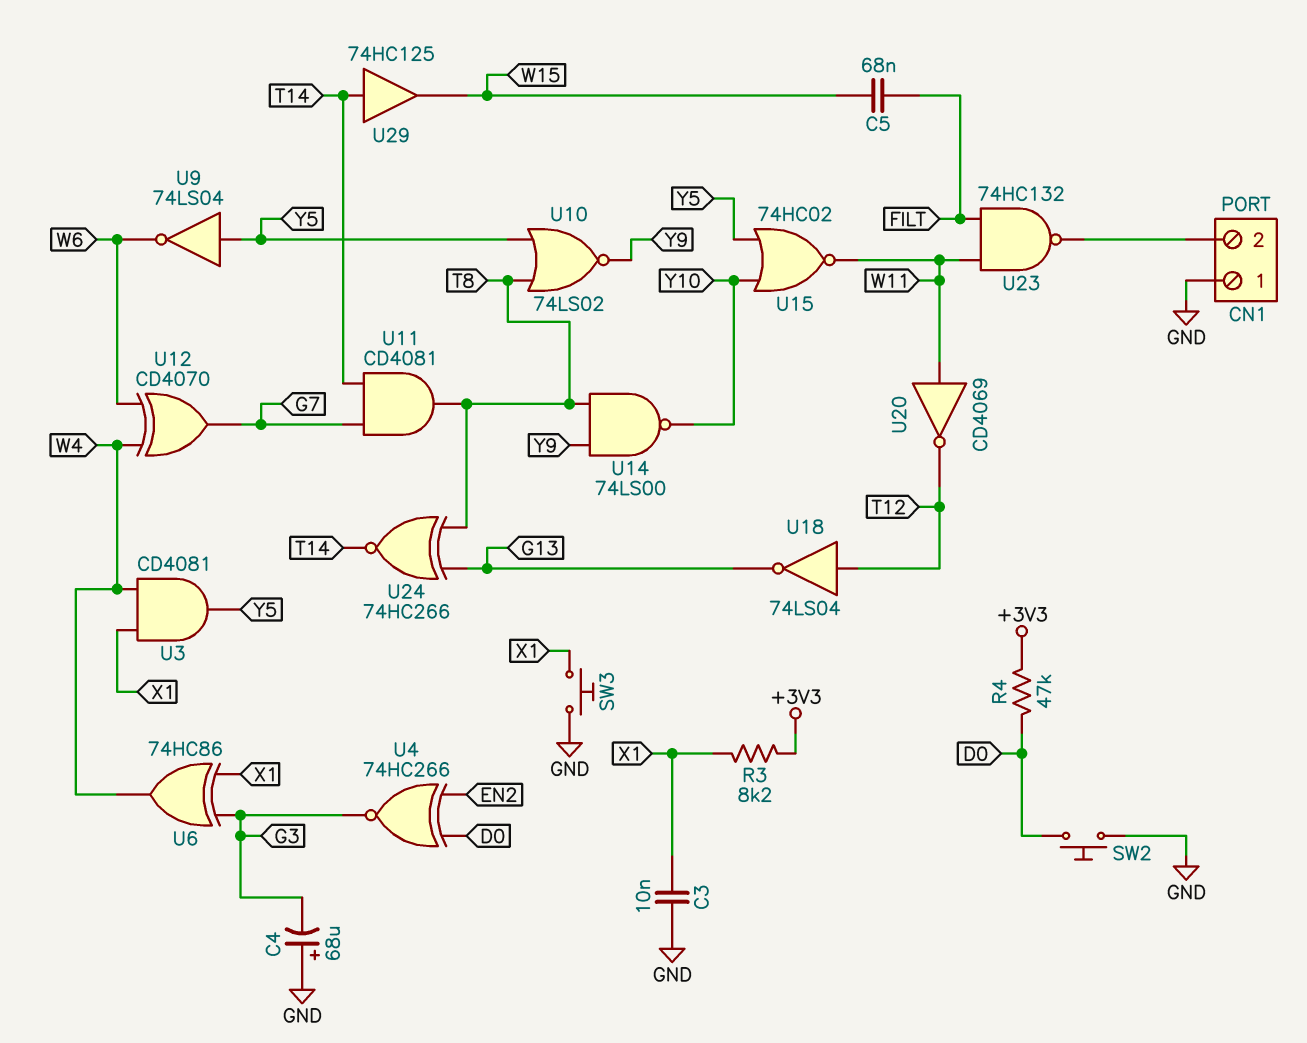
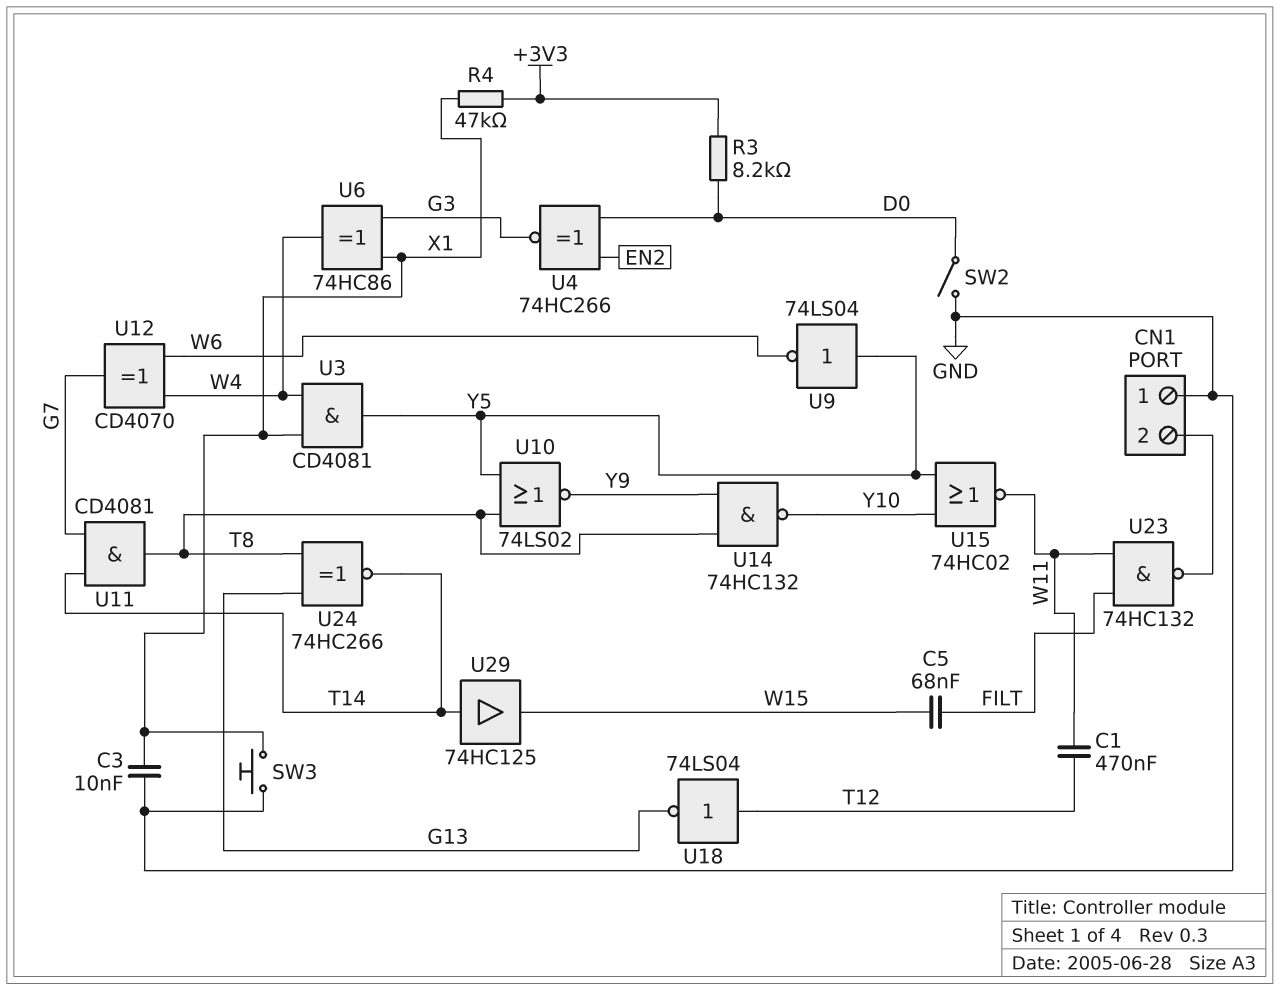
C1: none -> 470nF (T12, W11)
C4: 68uF (plus GND, minus G3) -> none
R3: 8.2k (+3V3, X1) -> 8.2k (+3V3, D0)
R4: 47k (+3V3, D0) -> 47k (+3V3, X1)
SW2: button (D0, GND) -> switch (D0, GND)
U14: NAND 74LS00 (in T8, in Y9, out Y10) -> NAND 74HC132 (in T8, in Y9, out Y10)
U20: NOT CD4069 (in W11, out T12) -> none

